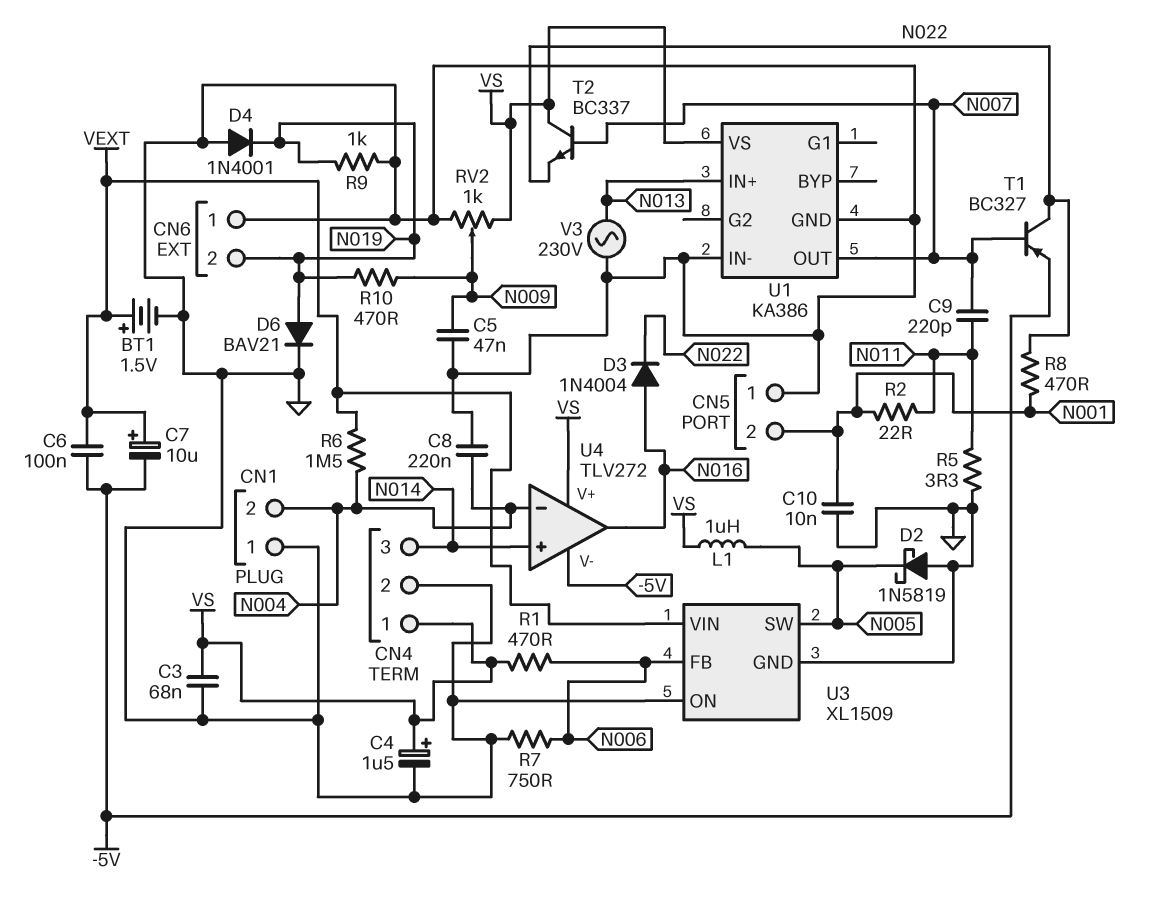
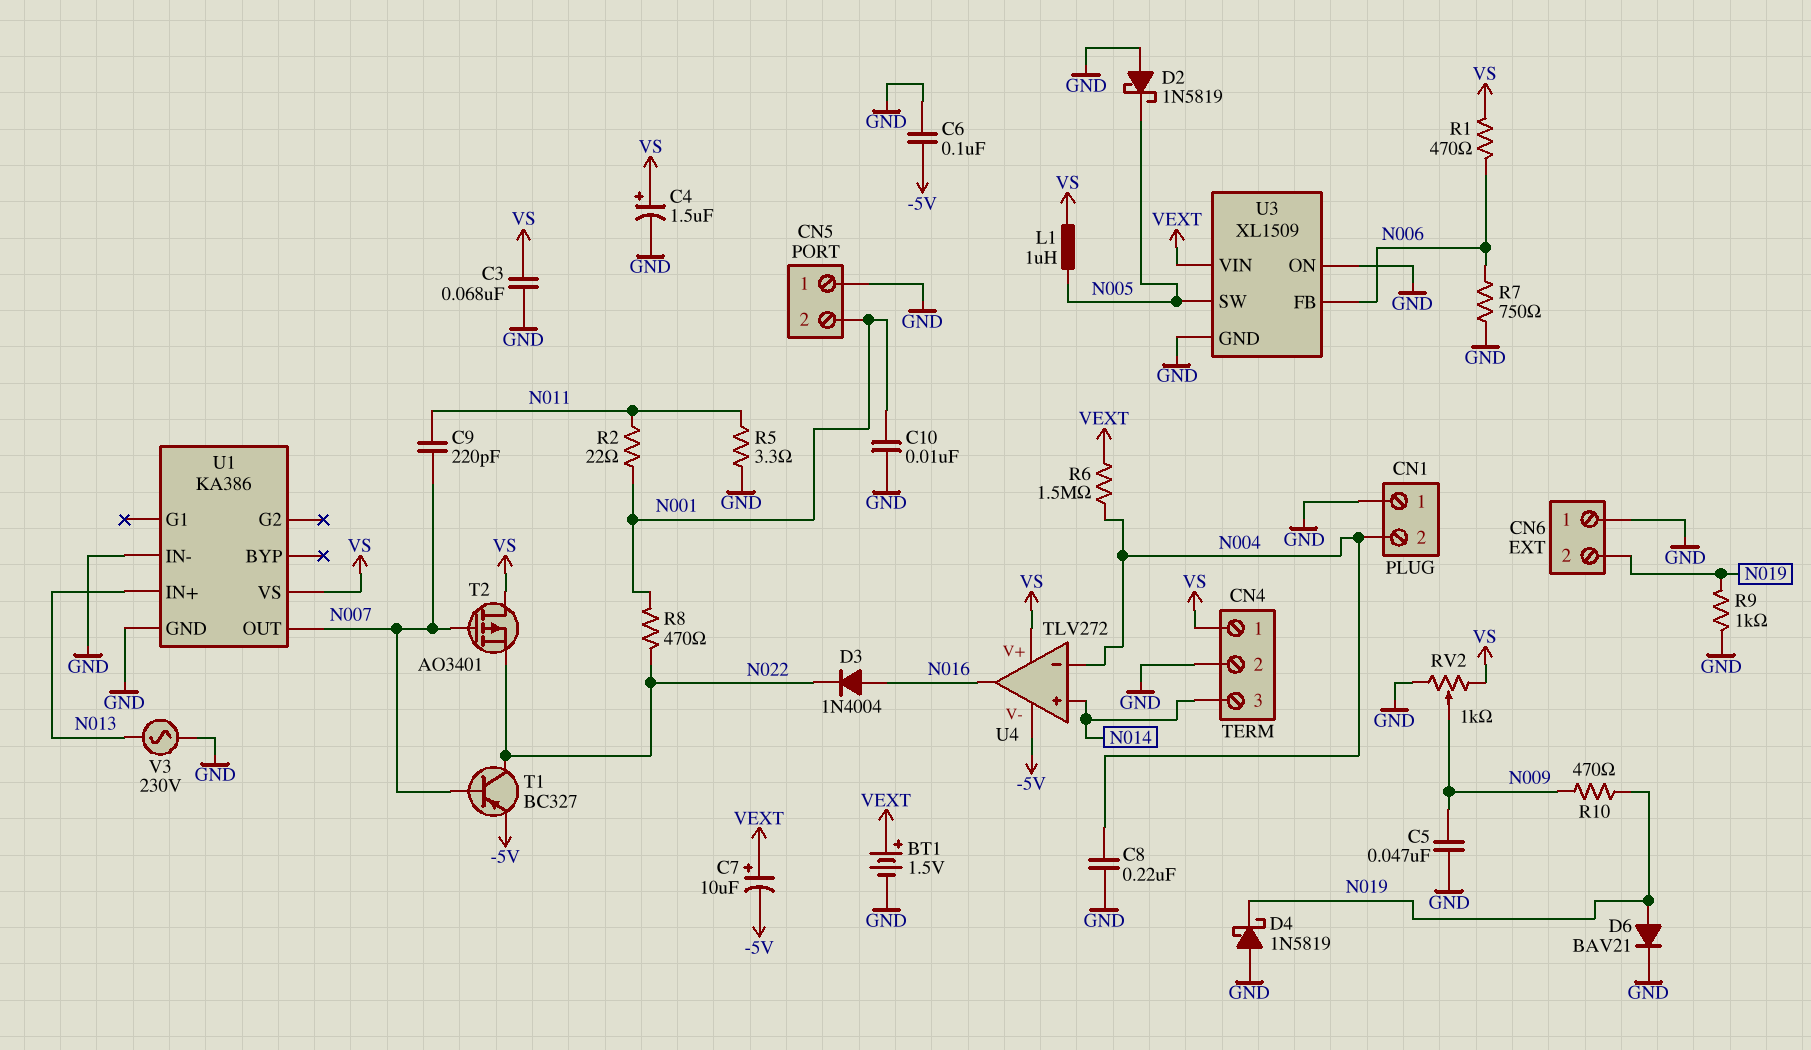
C6: 100nF (-5V, VEXT) -> 100nF (-5V, GND)
D4: diode 1N4001 (A GND, K N019) -> schottky 1N5819 (A GND, K N019)
T2: NPN BC337 (B N007, C VS, E N022) -> PMOS AO3401 (G N007, D VS, S N022)

